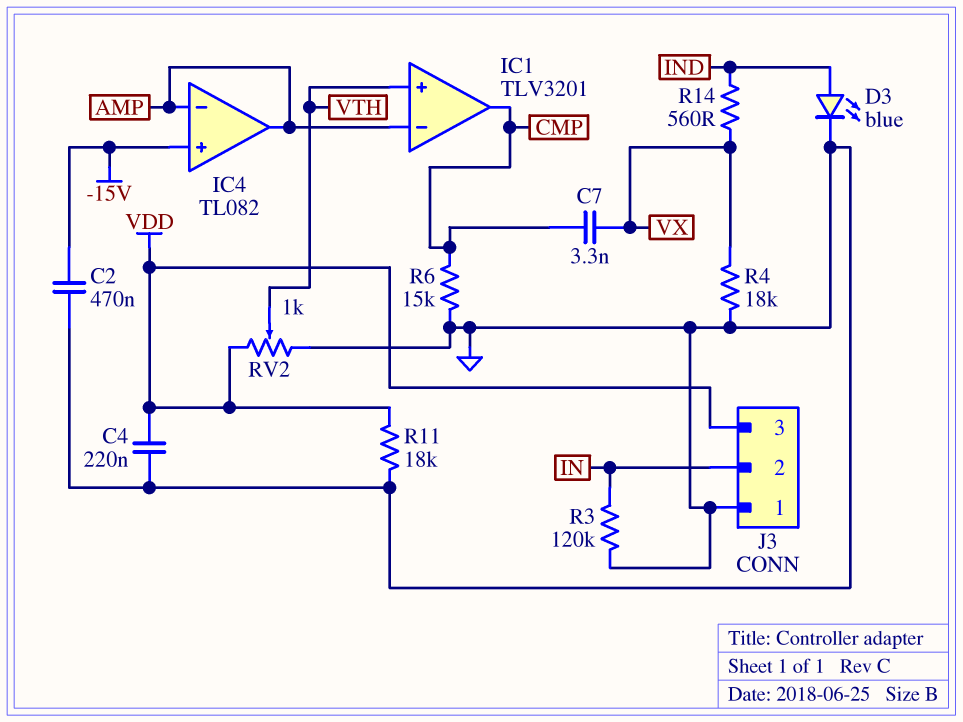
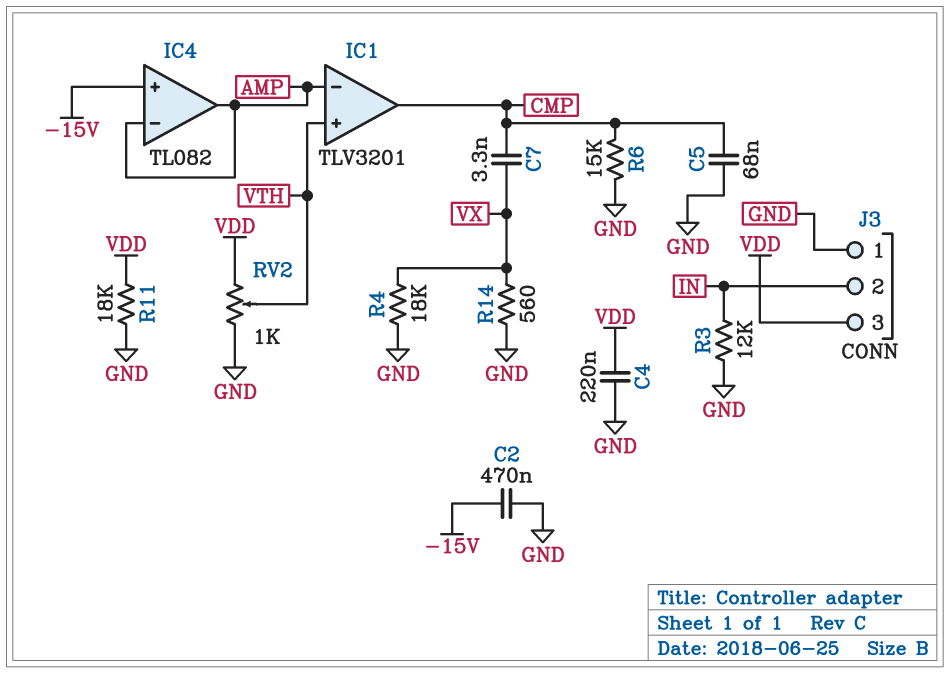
C5: none -> 68nF (CMP, GND)
D3: LED blue (A IND, K GND) -> none
R3: 120k (GND, IN) -> 12k (GND, IN)
R14: 560 (IND, VX) -> 560 (GND, VX)

